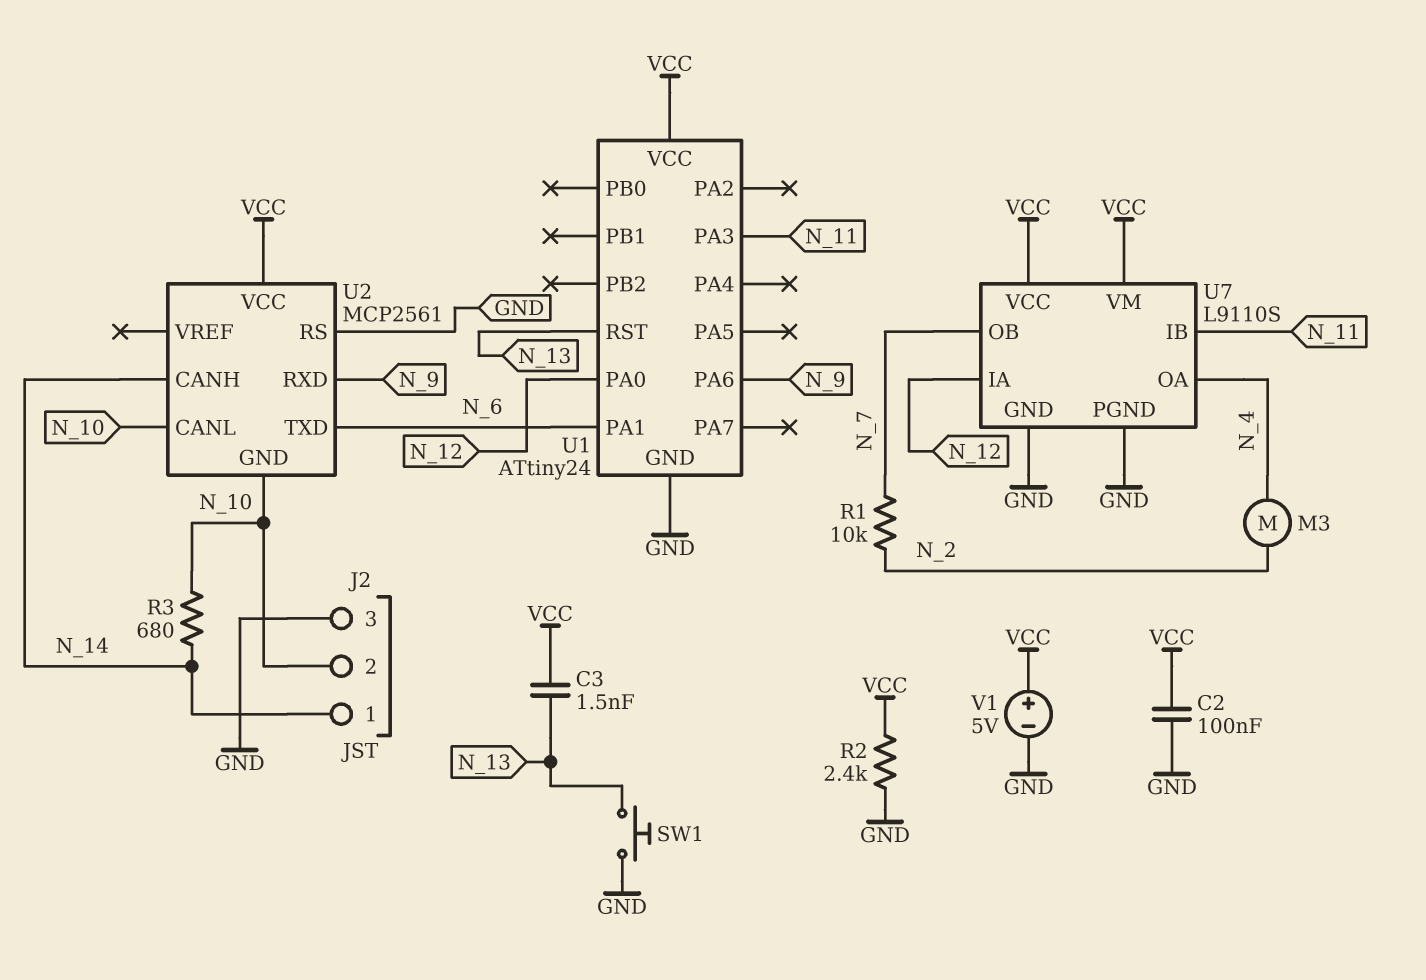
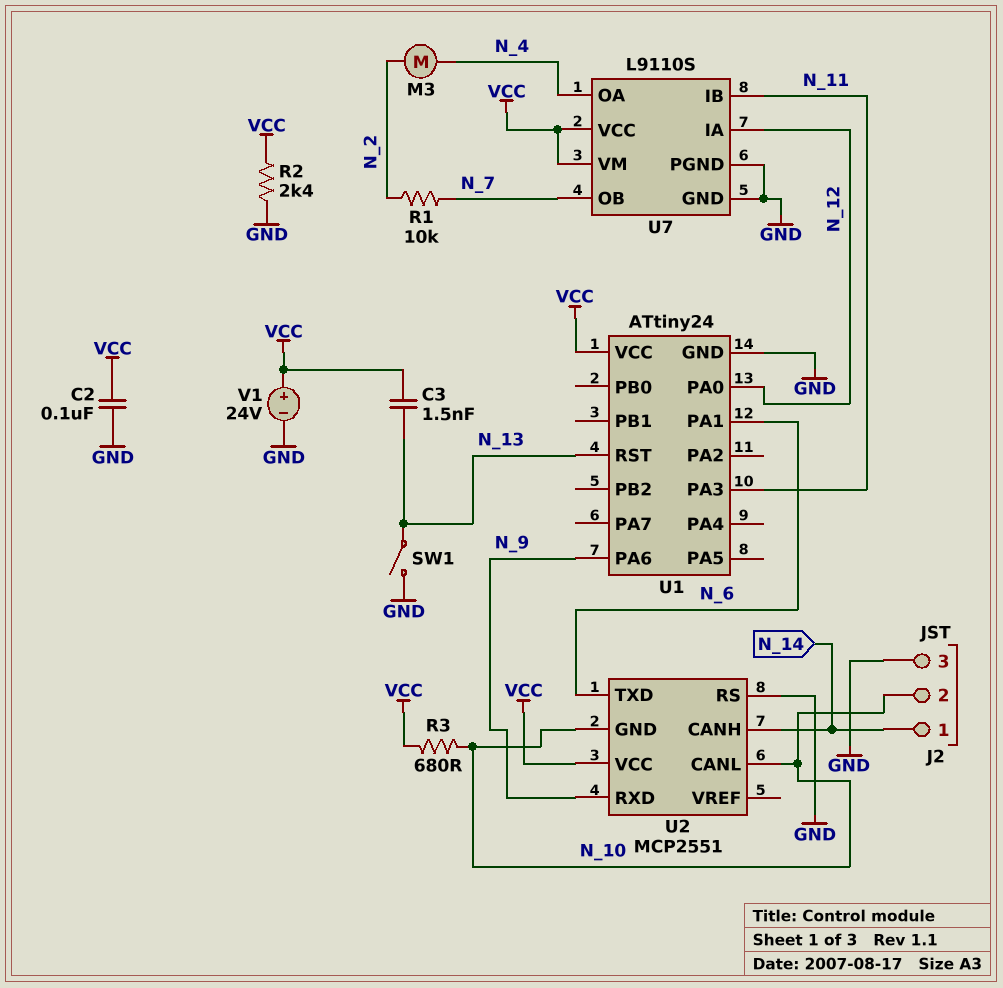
R3: 680 (N_10, N_14) -> 680 (N_10, VCC)
SW1: button (GND, N_13) -> switch (GND, N_13)
U2: MCP2561 -> MCP2551
V1: 5V (plus VCC, minus GND) -> 24V (plus VCC, minus GND)

